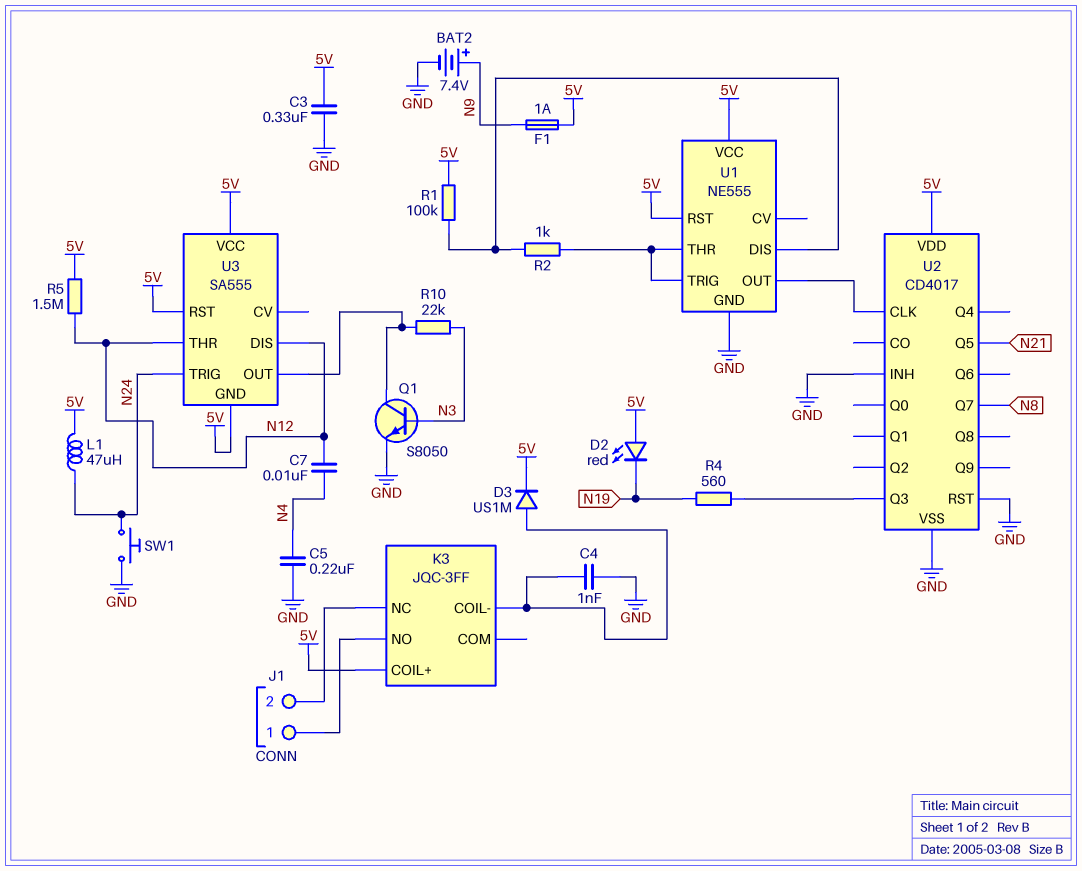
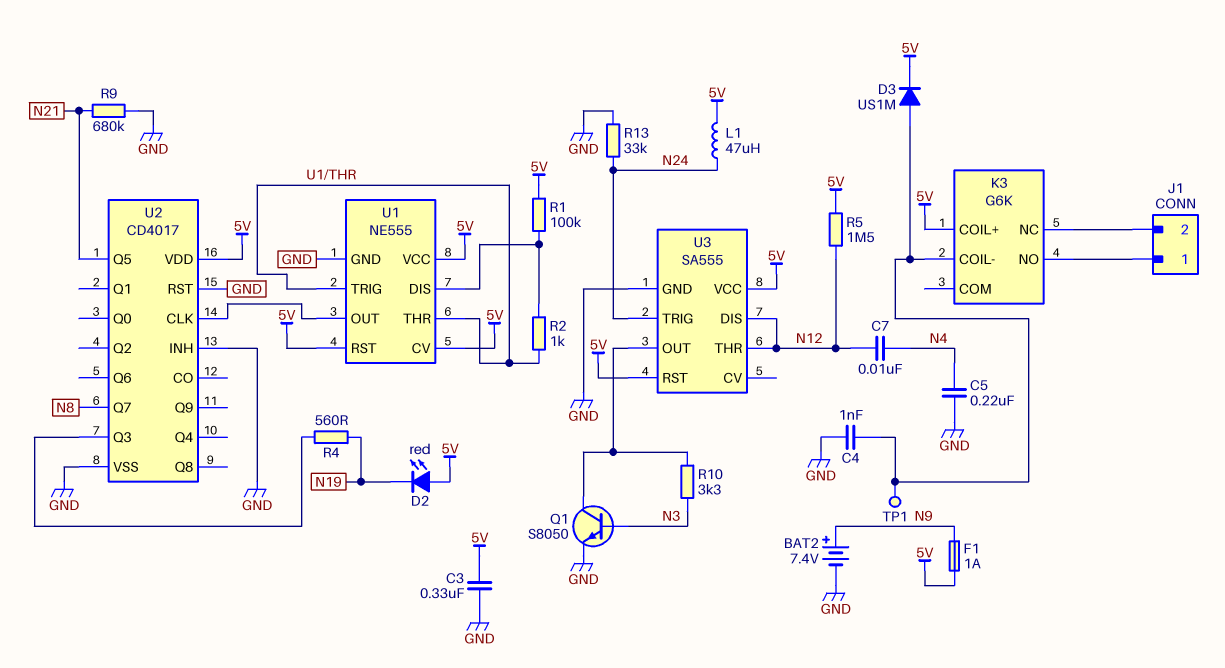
K3: JQC-3FF -> G6K
R9: none -> 680k (GND, N21)
R10: 22k (N3, U3/OUT) -> 3.3k (N3, U3/OUT)
R13: none -> 33k (GND, N24)
SW1: button (GND, N24) -> none
TP1: none -> test point (K3/COIL-)
U1 pin CV: none -> 5V
U3 pin GND: 5V -> GND

